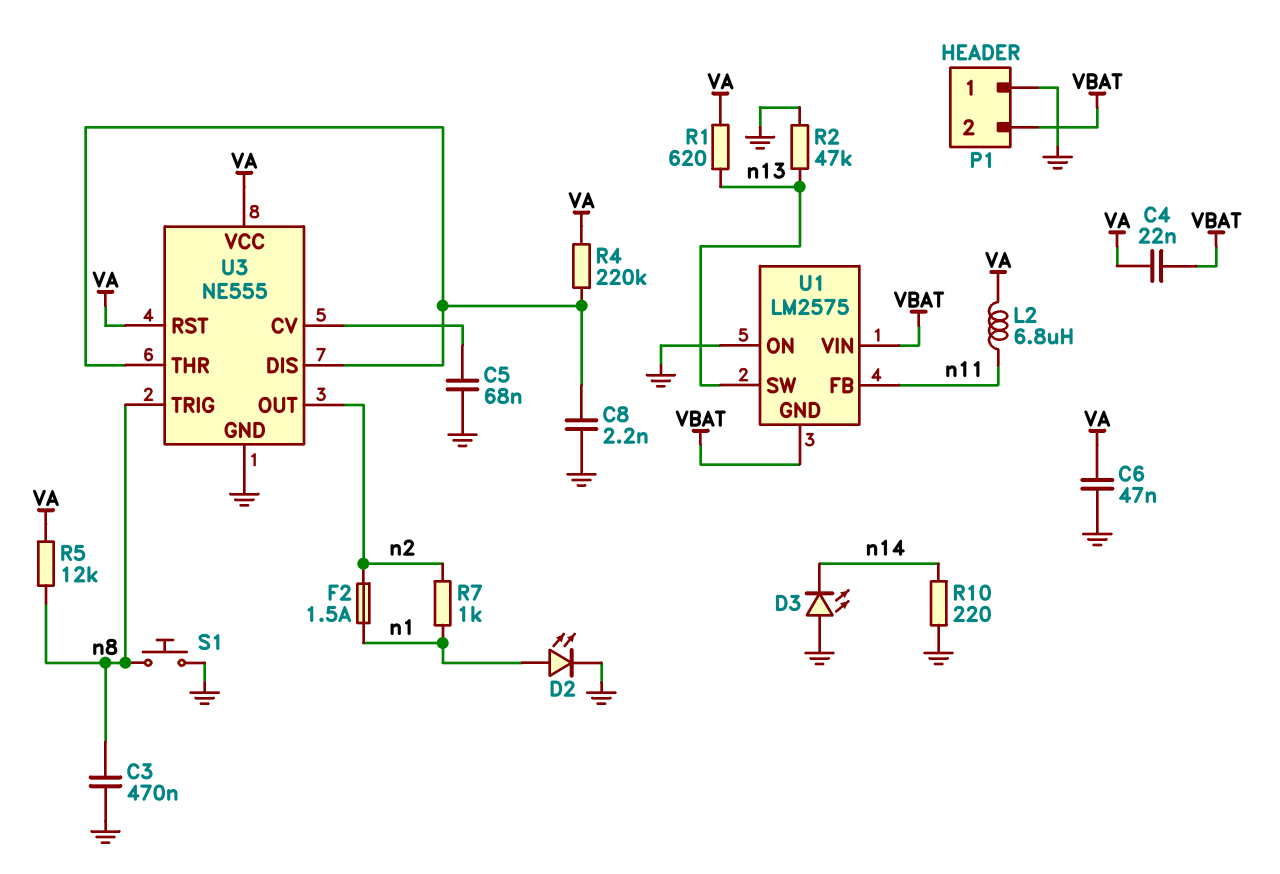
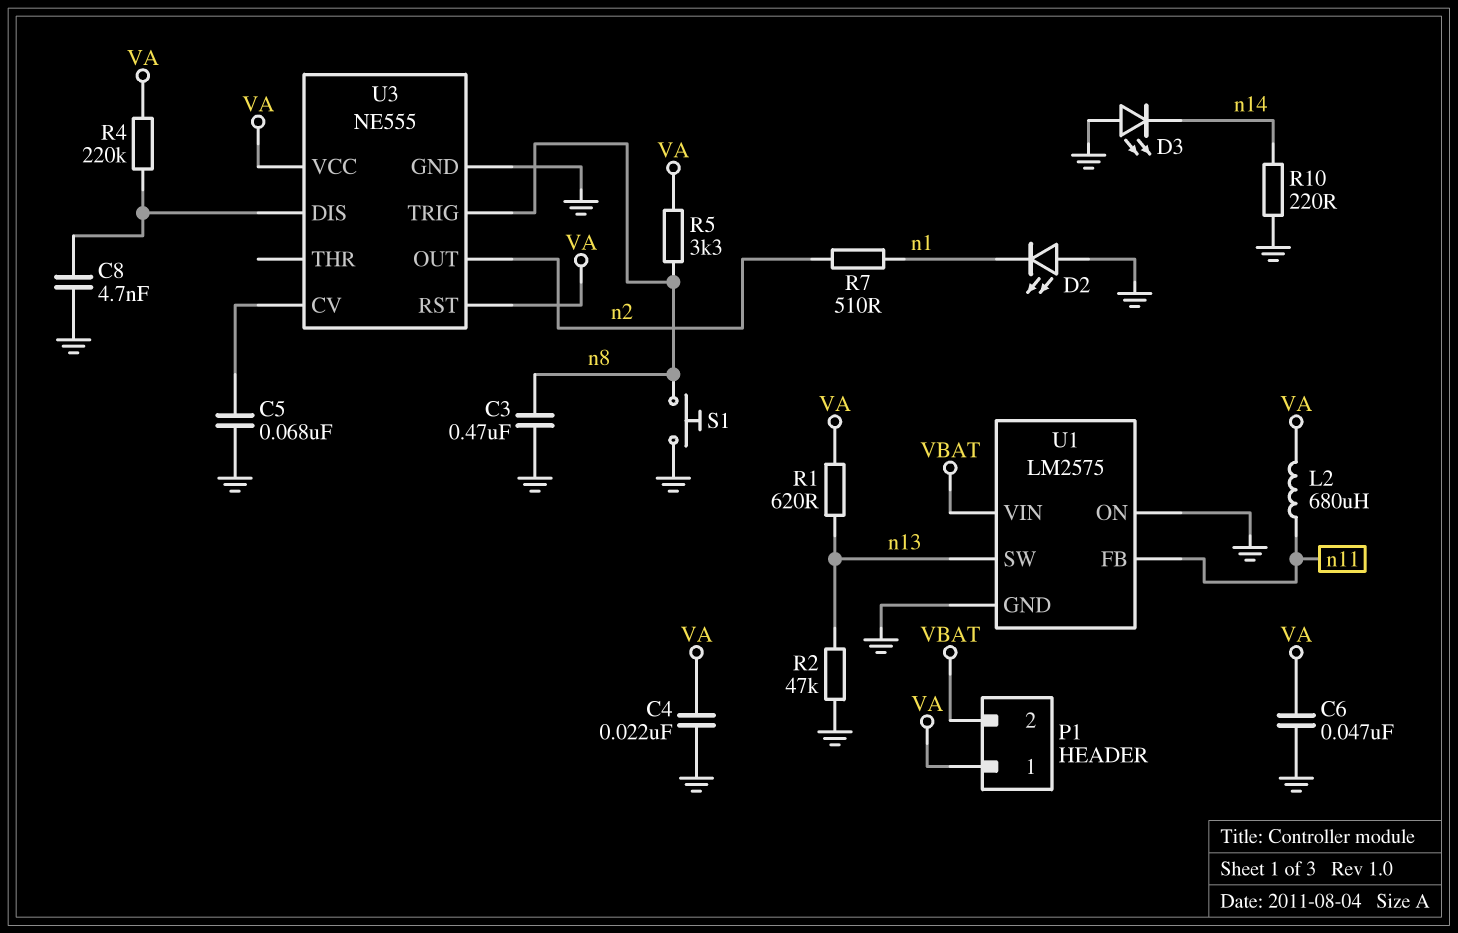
C4: 22nF (VA, VBAT) -> 22nF (GND, VA)
C8: 2.2nF (GND, U3/DIS) -> 4.7nF (GND, U3/DIS)
D2: LED (A n1, K GND) -> LED (A GND, K n1)
F2: 1.5A (n1, n2) -> none
L2: 6.8uH (VA, n11) -> 680uH (VA, n11)
P1 pin 1: GND -> VA
R5: 12k (VA, n8) -> 3.3k (VA, n8)
R7: 1k (n1, n2) -> 510 (n1, n2)
U1 pin GND: VBAT -> GND
U3 pin THR: U3/DIS -> none

